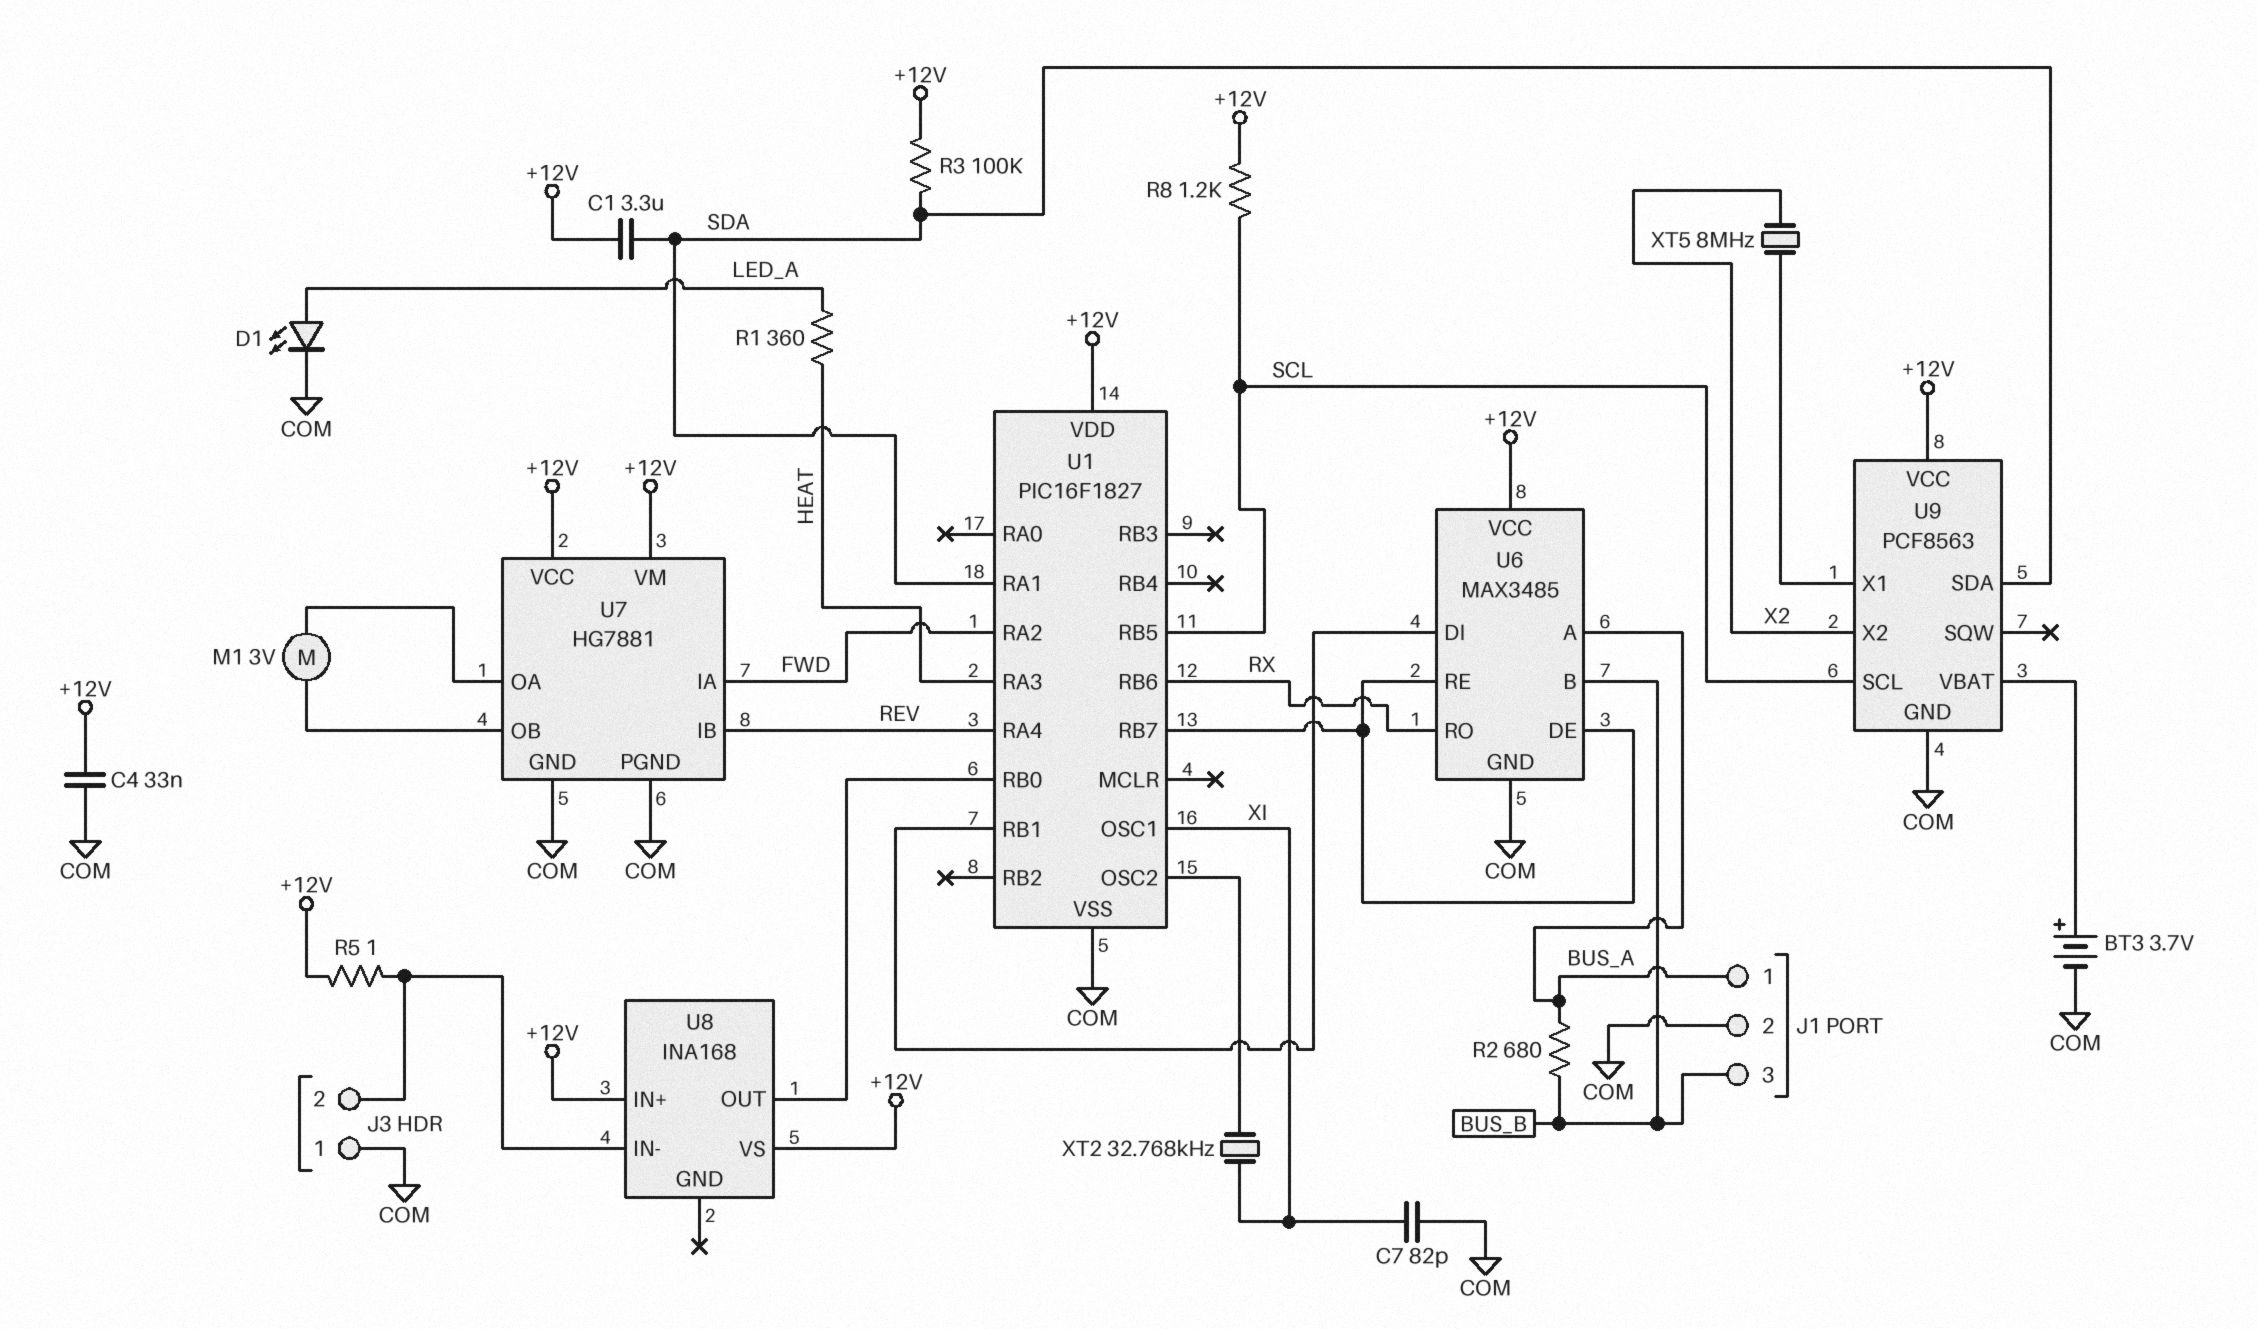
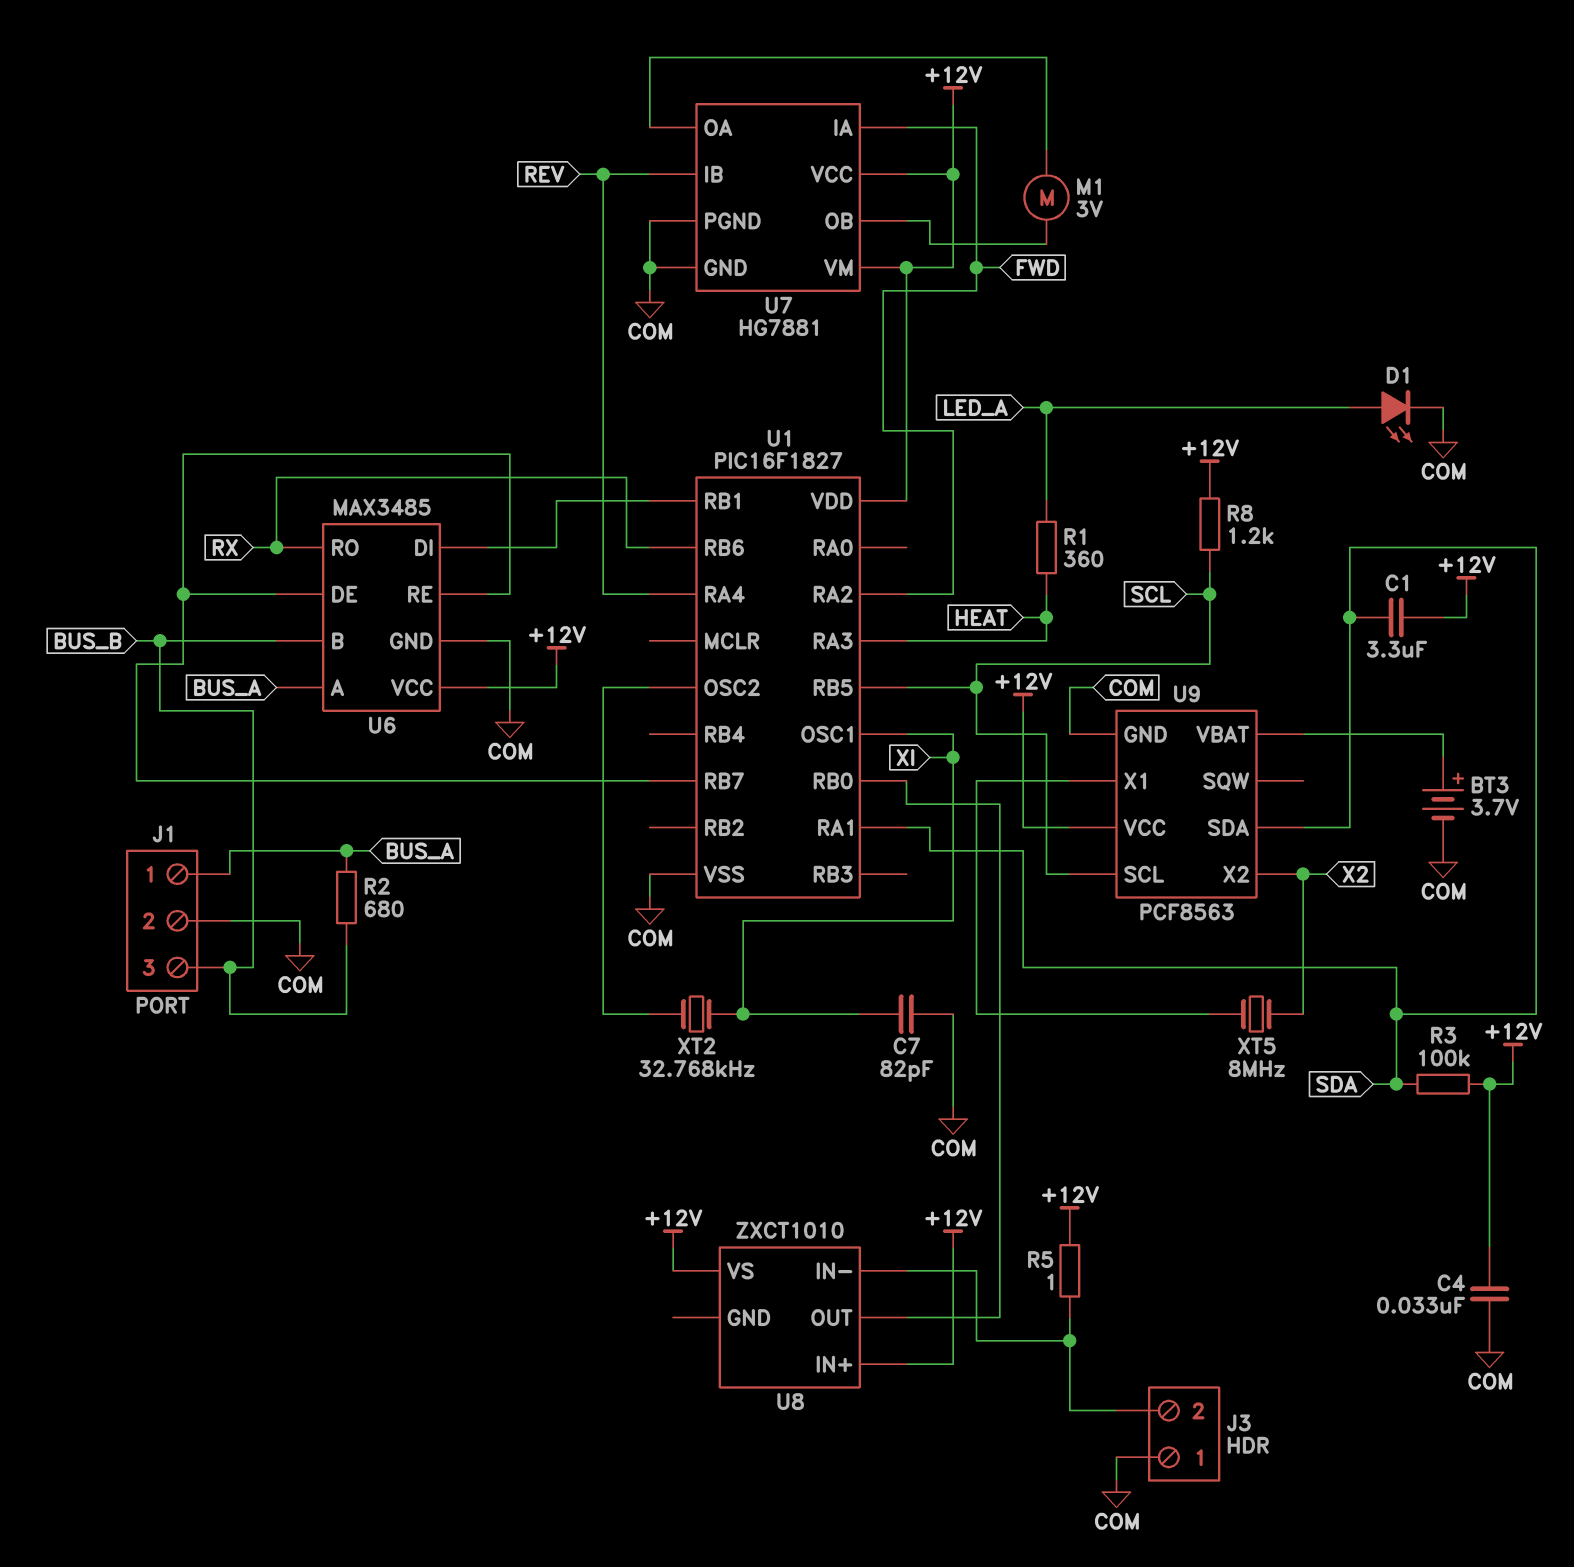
U8: INA168 -> ZXCT1010

